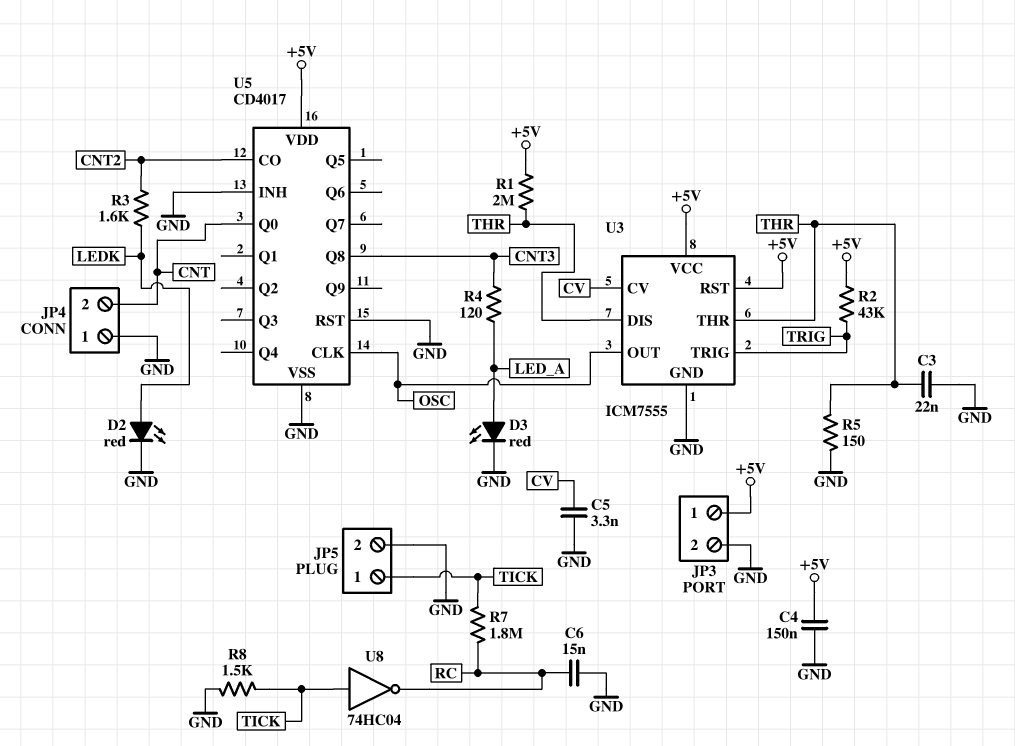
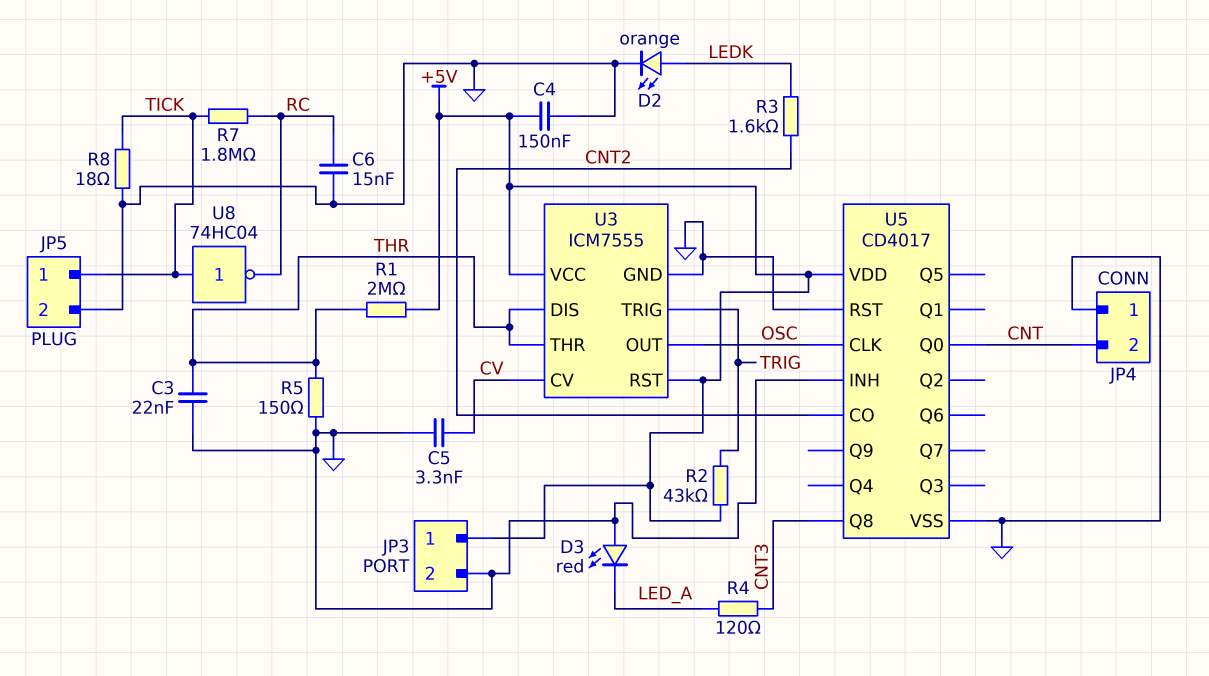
D2: LED red (A LEDK, K GND) -> LED orange (A LEDK, K GND)
D3: LED red (A LED_A, K GND) -> LED red (A GND, K LED_A)
R8: 1.5k (GND, TICK) -> 18 (GND, TICK)

